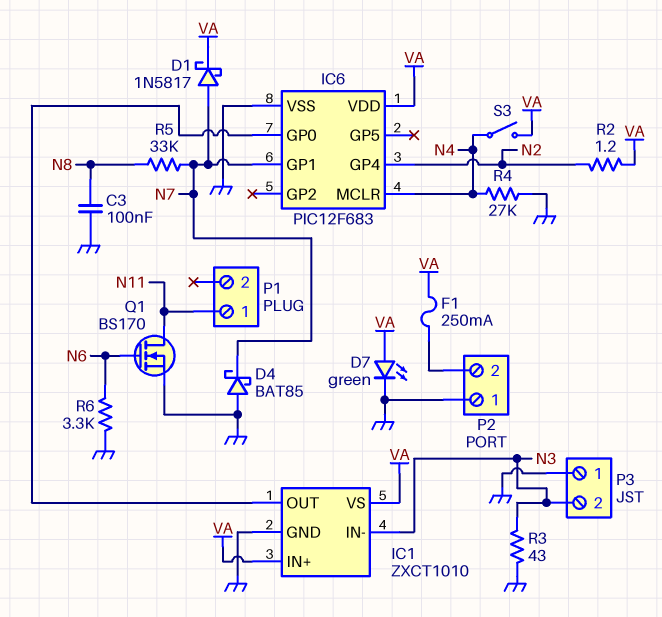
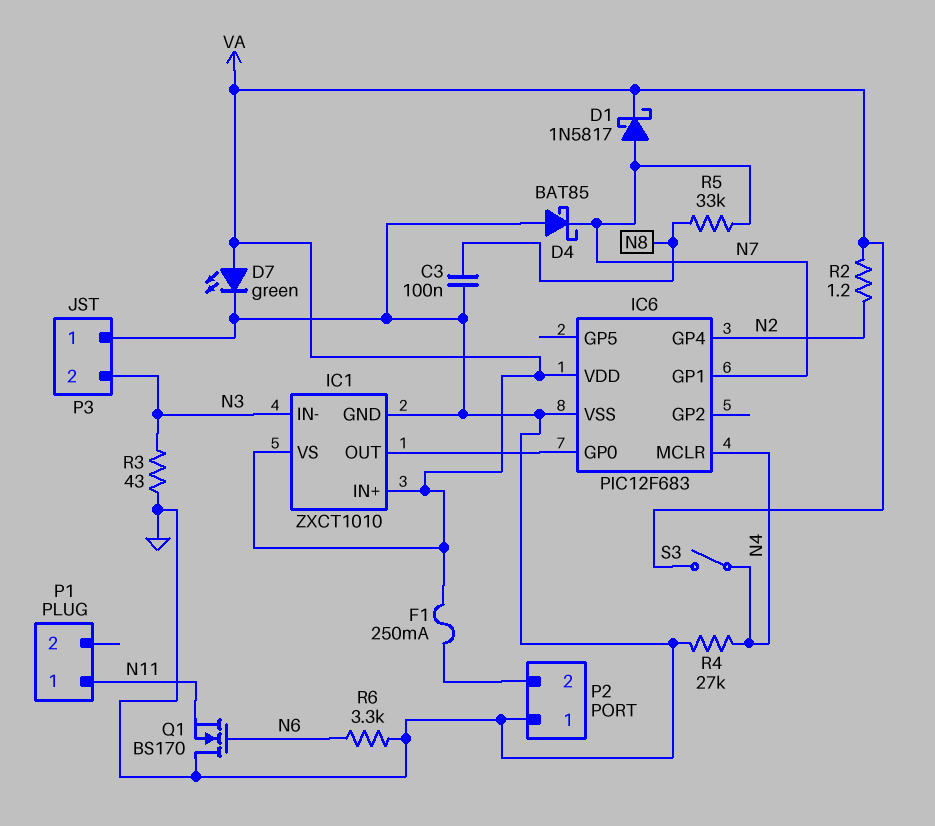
Q1: NMOS BS170 (G N6, D N11, S GND) -> NMOS BS170 (G N6, D GND, S N11)

